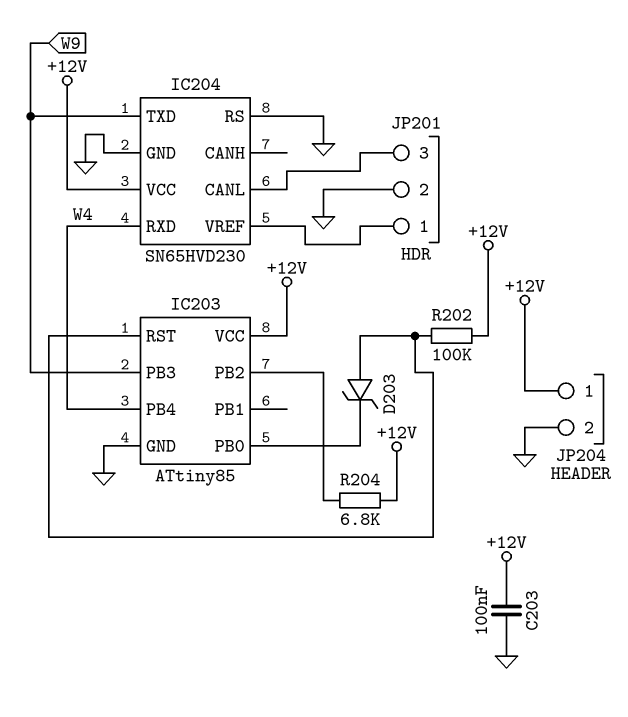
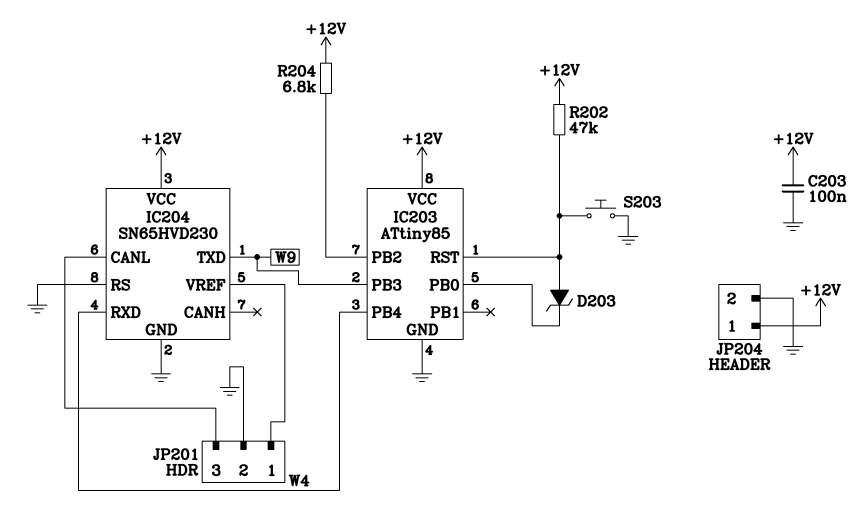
R202: 100k (+12V, IC203/RST) -> 47k (+12V, IC203/RST)
S203: none -> button (GND, IC203/RST)

